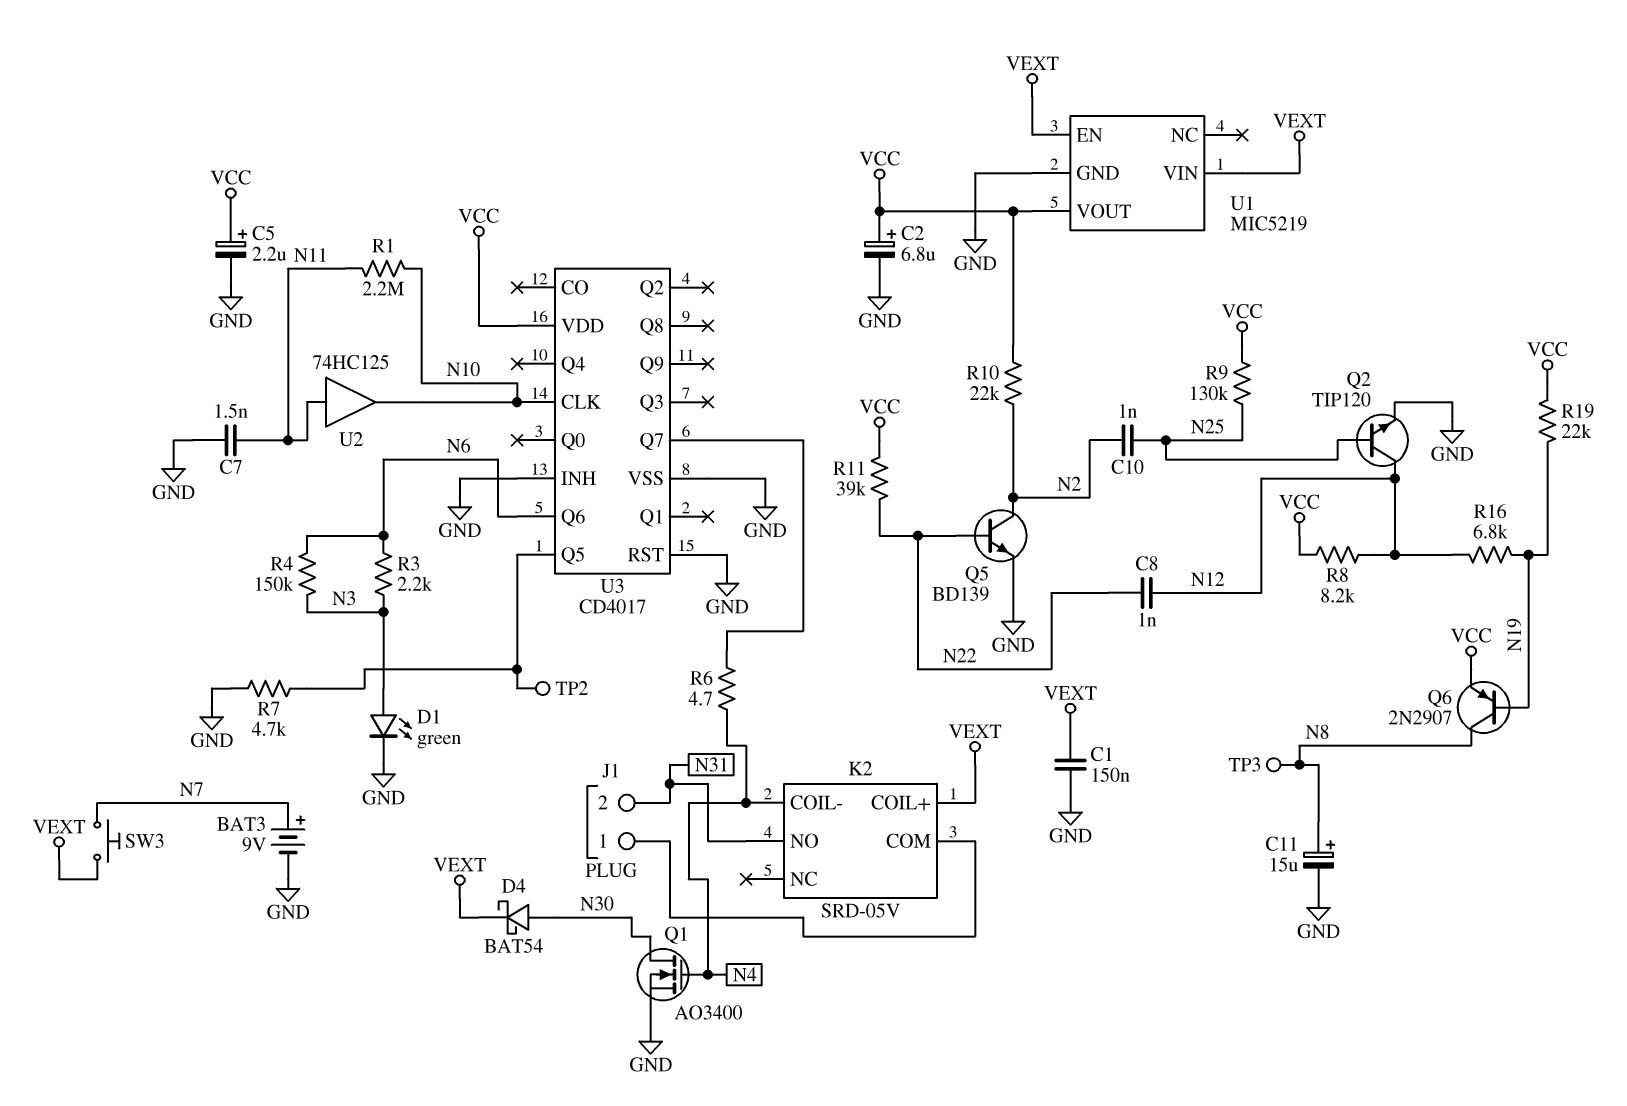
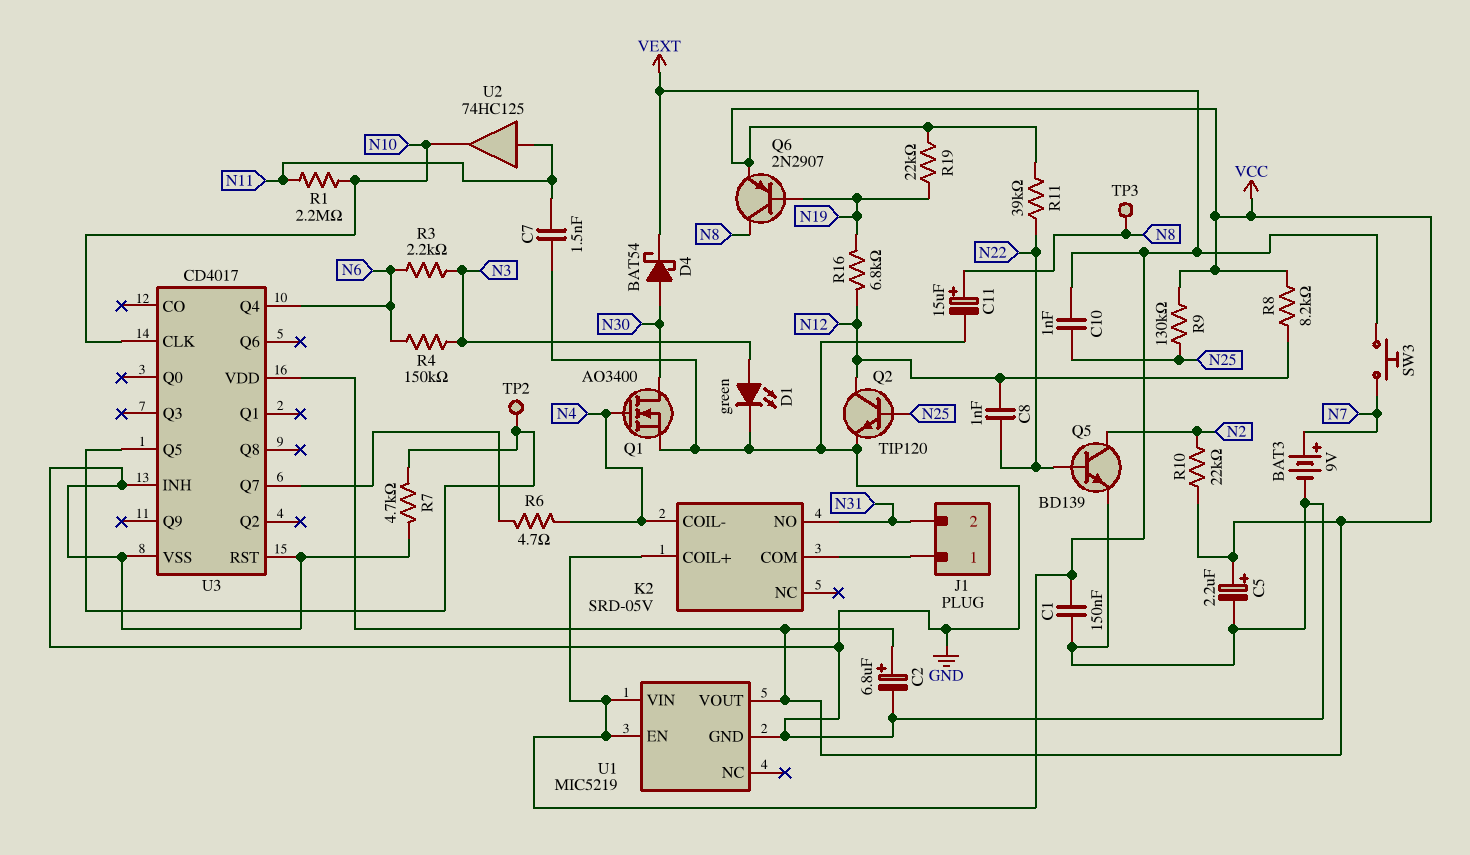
C10: 1nF (N2, N25) -> 1nF (N25, VEXT)
U3 pin Q4: none -> N6
U3 pin Q6: N6 -> none

